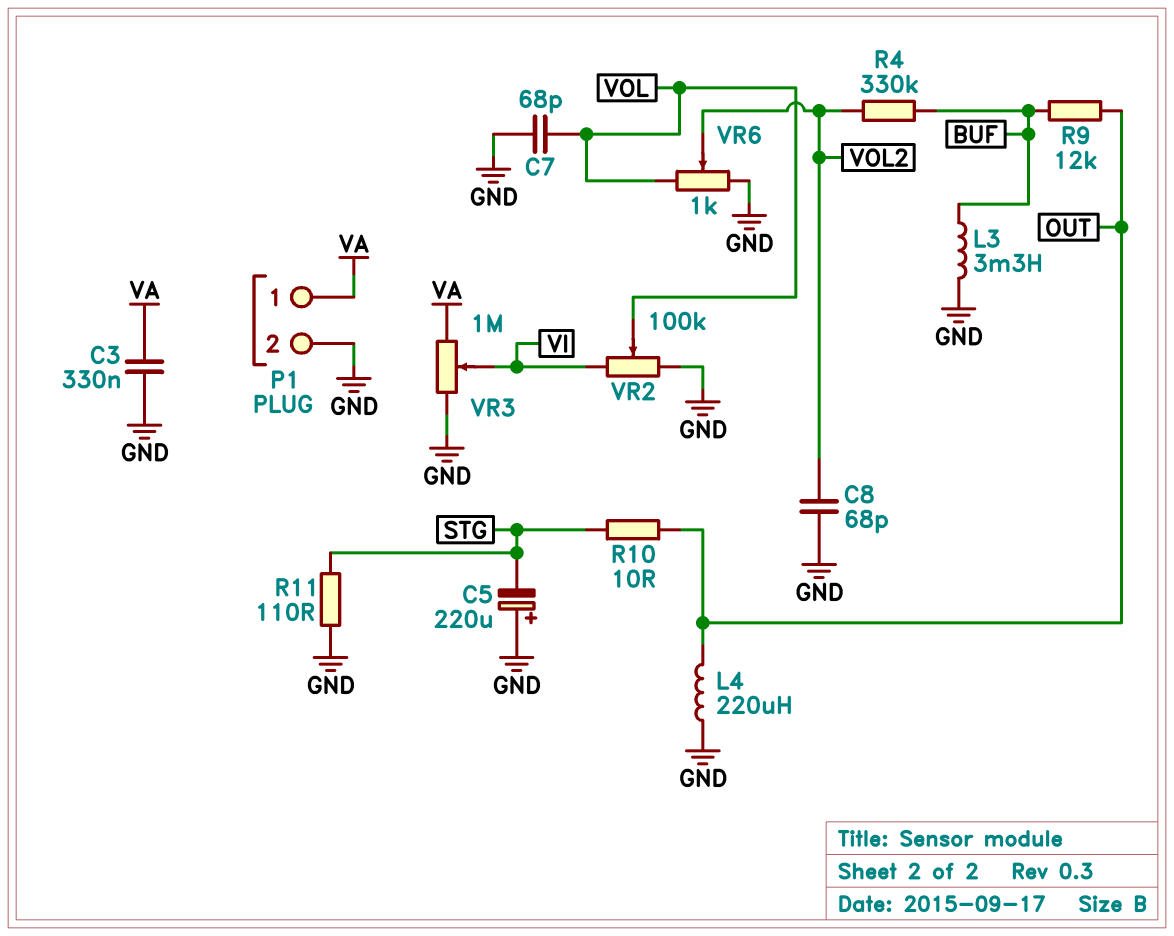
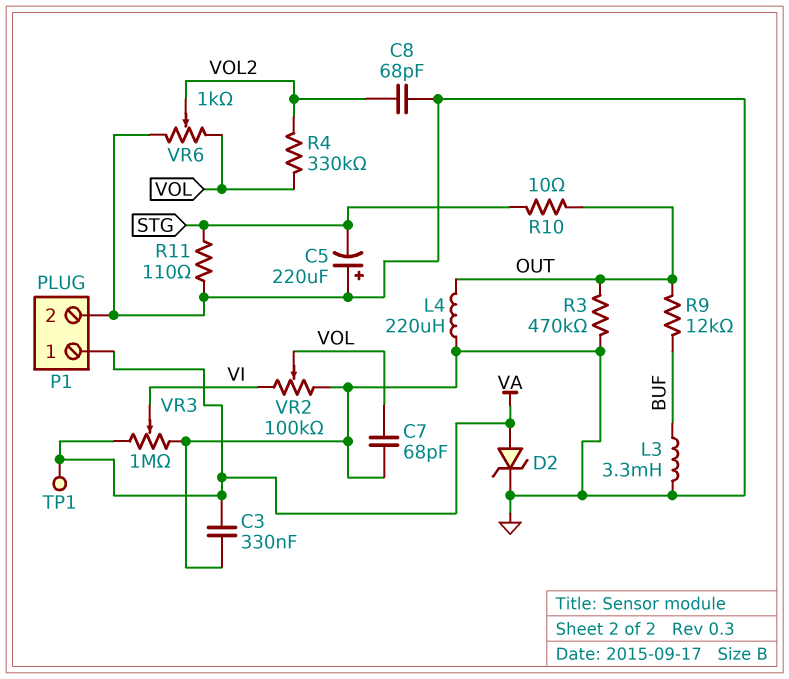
D2: none -> zener (A VA, K GND)
R3: none -> 470k (GND, OUT)
R4: 330k (BUF, VOL2) -> 330k (VOL, VOL2)
TP1: none -> test point (VA)

